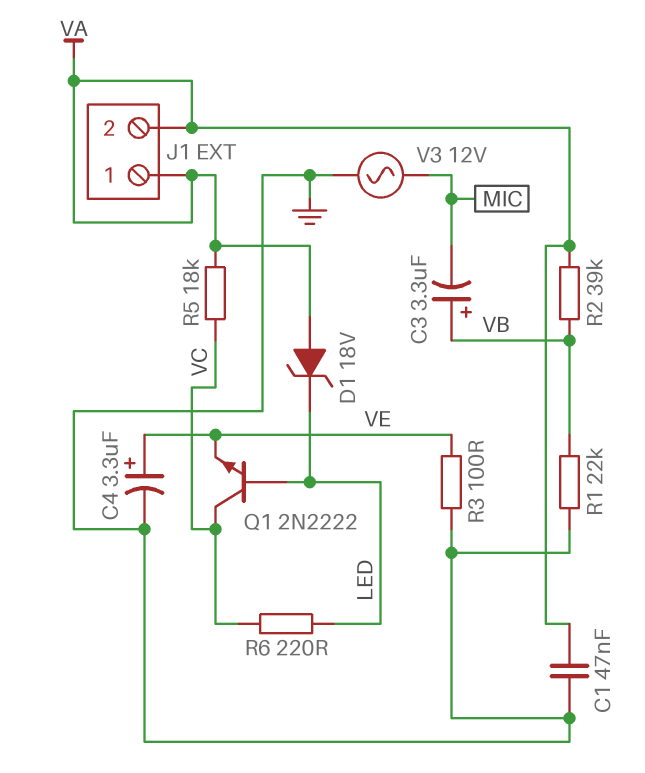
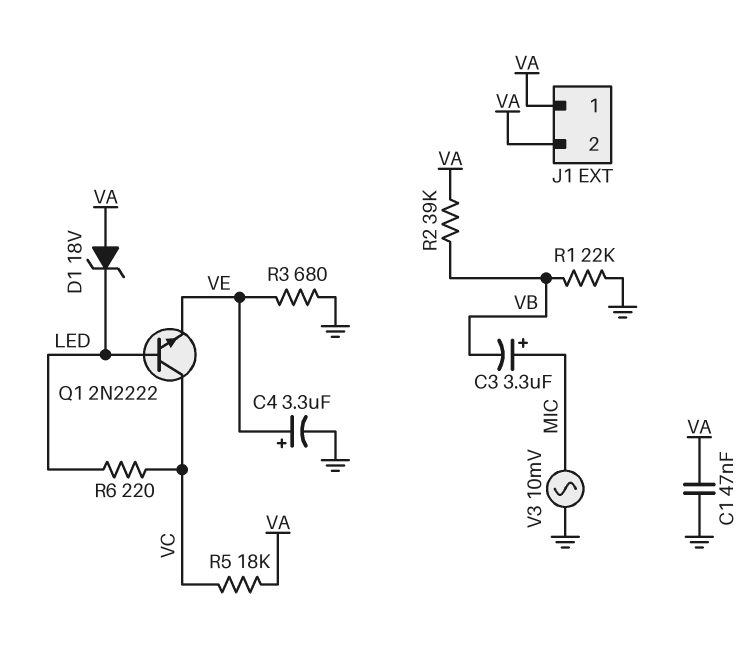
C3: 3.3uF (plus VB, minus MIC) -> 3.3uF (plus MIC, minus VB)
R3: 100 (GND, VE) -> 680 (GND, VE)
V3: AC 12V (GND, MIC) -> AC 10mV (GND, MIC)

